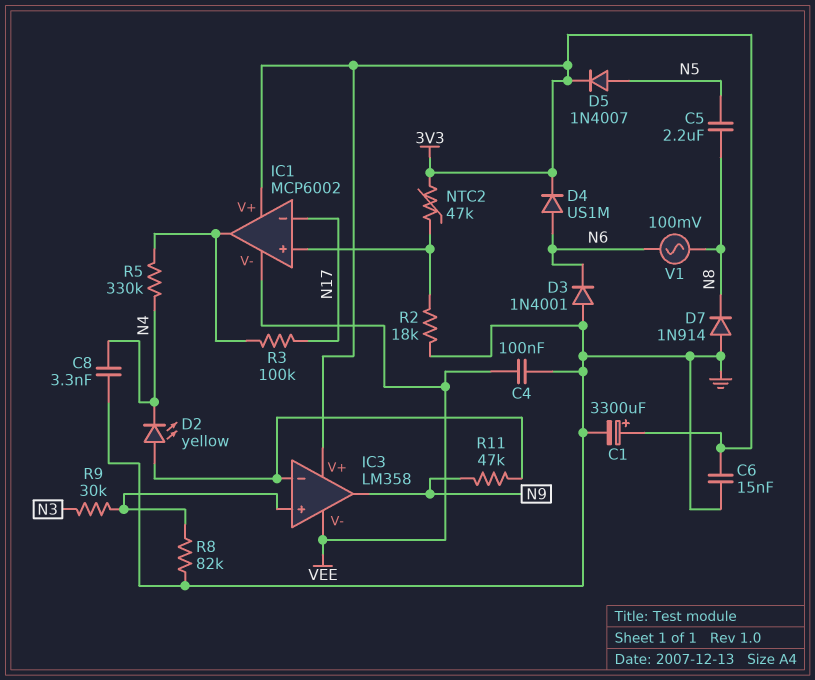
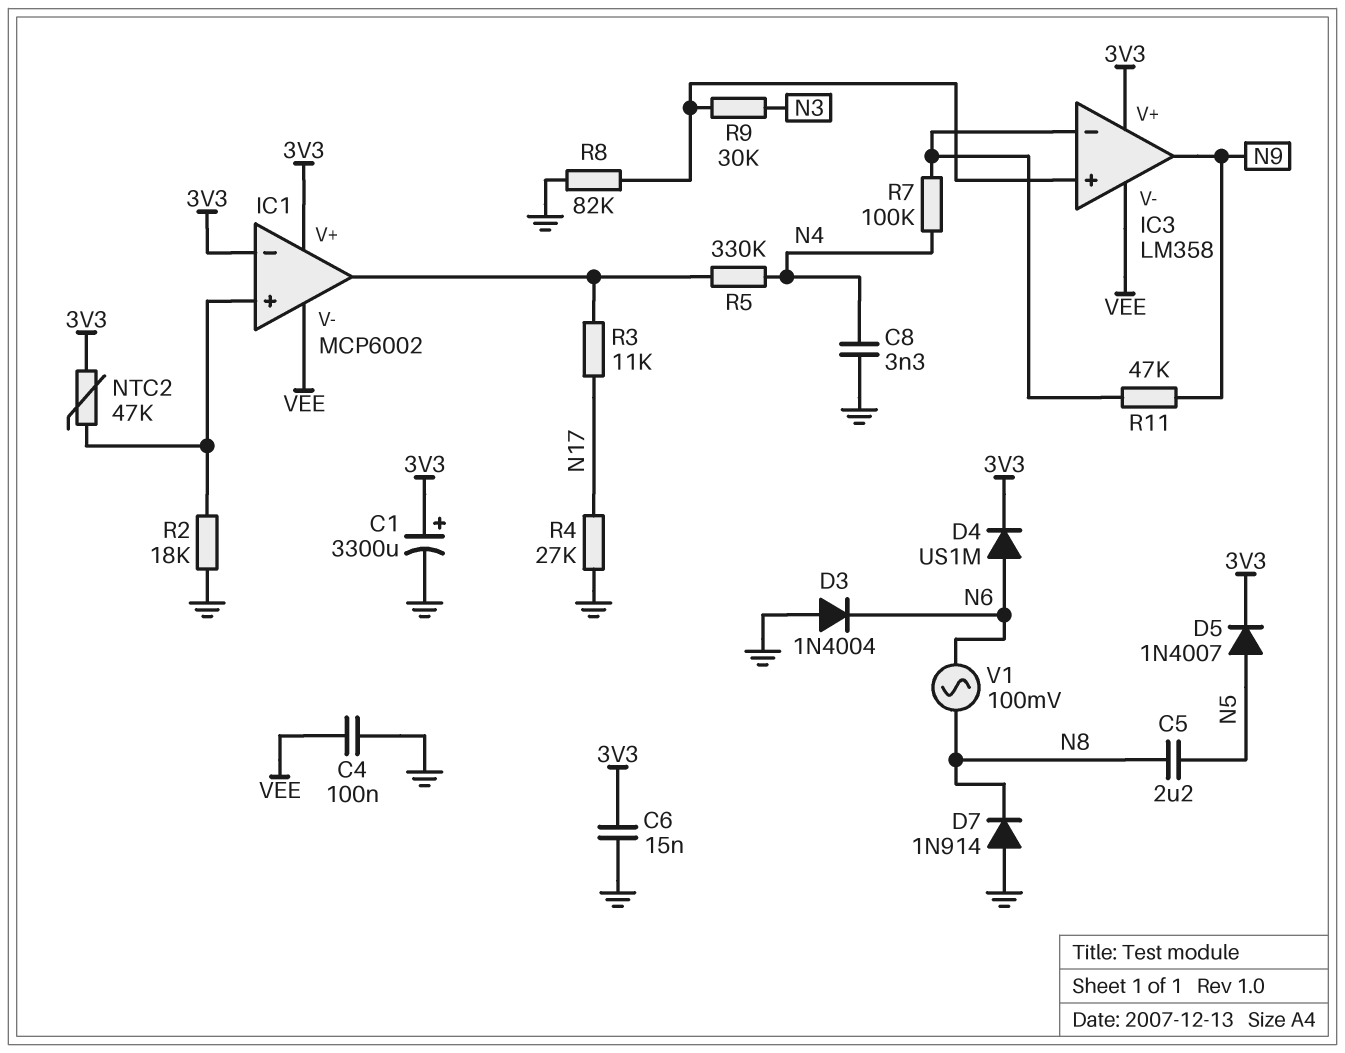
D2: LED yellow (A IC3/in-, K N4) -> none
D3: diode 1N4001 (A GND, K N6) -> diode 1N4004 (A GND, K N6)
IC1 pin in-: N17 -> 3V3
R3: 100k (IC1/out, N17) -> 11k (IC1/out, N17)
R4: none -> 27k (GND, N17)
R7: none -> 100k (IC3/in-, N4)

